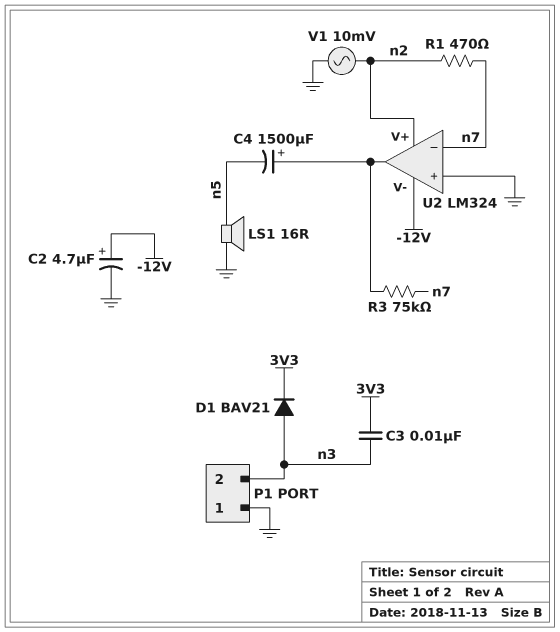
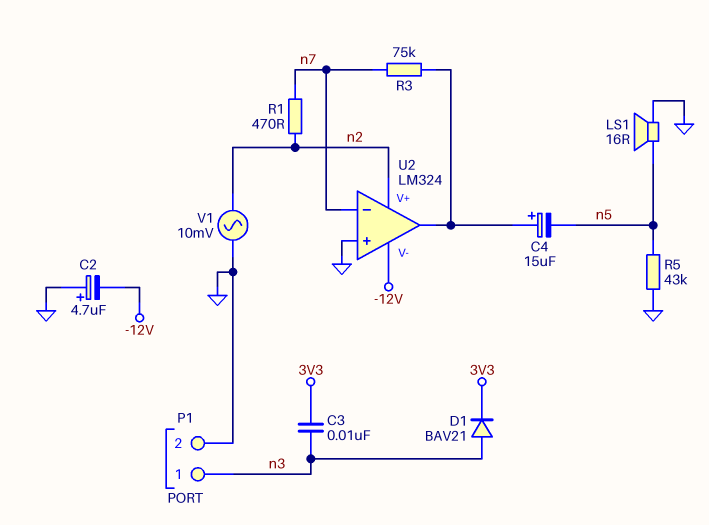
C2: 4.7uF (plus -12V, minus GND) -> 4.7uF (plus GND, minus -12V)
C4: 1500uF (plus U2/out, minus n5) -> 15uF (plus U2/out, minus n5)
P1 pin 1: GND -> n3
P1 pin 2: n3 -> GND
R5: none -> 43k (GND, n5)

